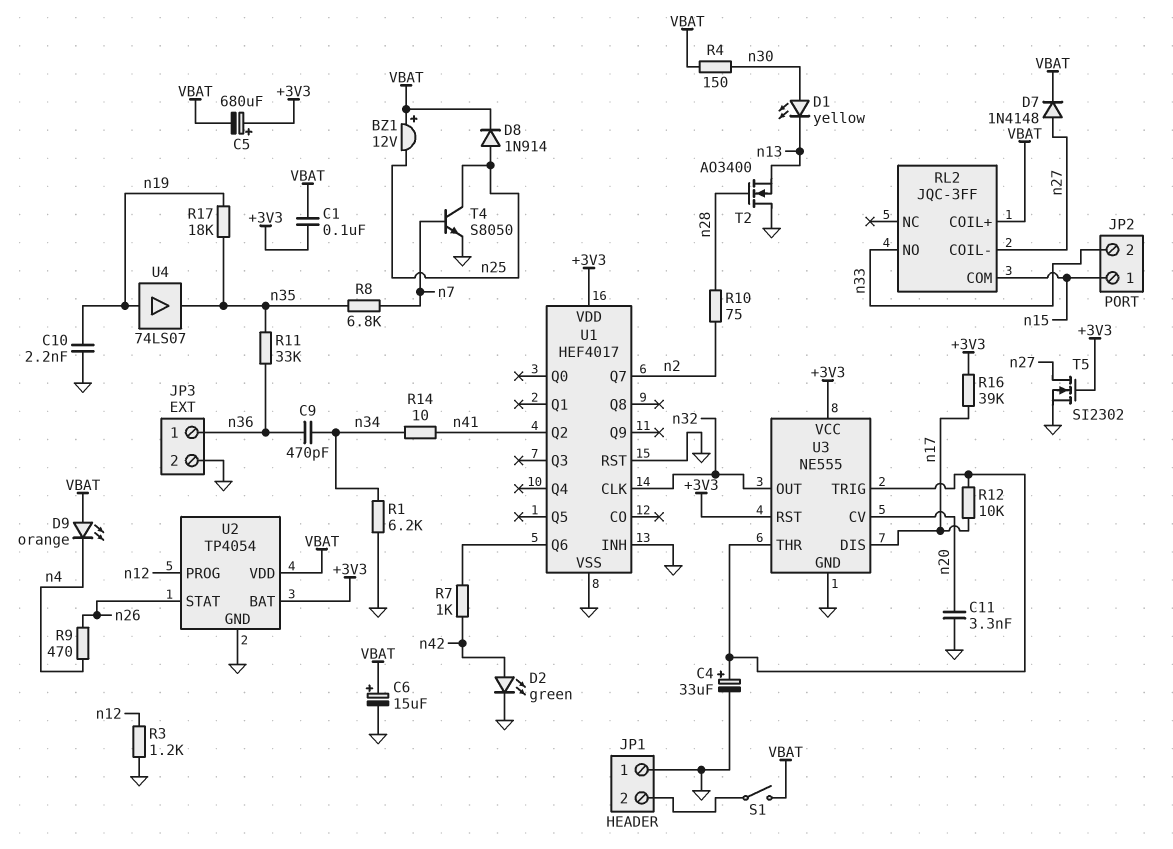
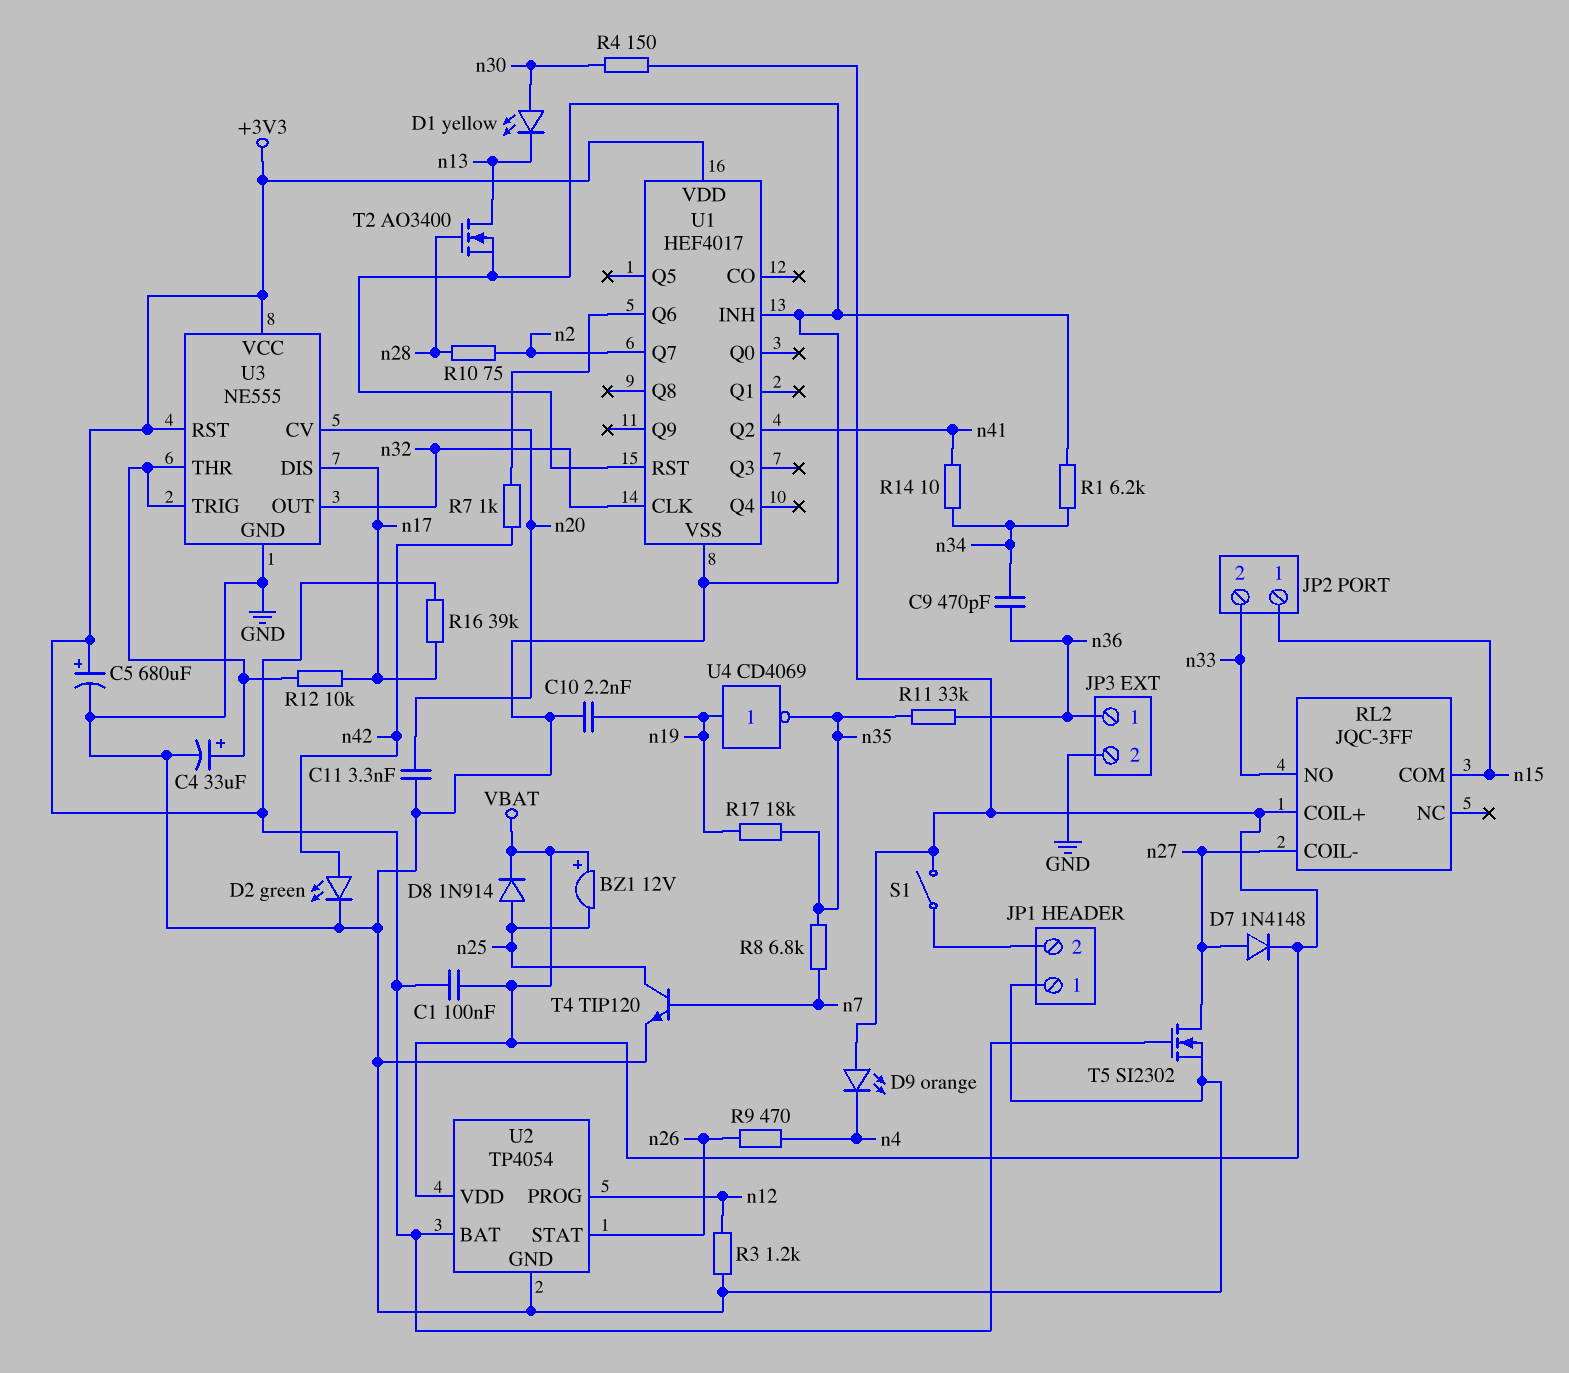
C5: 680uF (plus +3V3, minus VBAT) -> 680uF (plus +3V3, minus GND)
C6: 15uF (plus VBAT, minus GND) -> none
T2: NMOS AO3400 (G n28, D GND, S n13) -> NMOS AO3400 (G n28, D n13, S GND)
T4: NPN S8050 (B n7, C n25, E GND) -> NPN TIP120 (B n7, C n25, E GND)
U4: buffer 74LS07 (in n19, out n35) -> NOT CD4069 (in n19, out n35)

